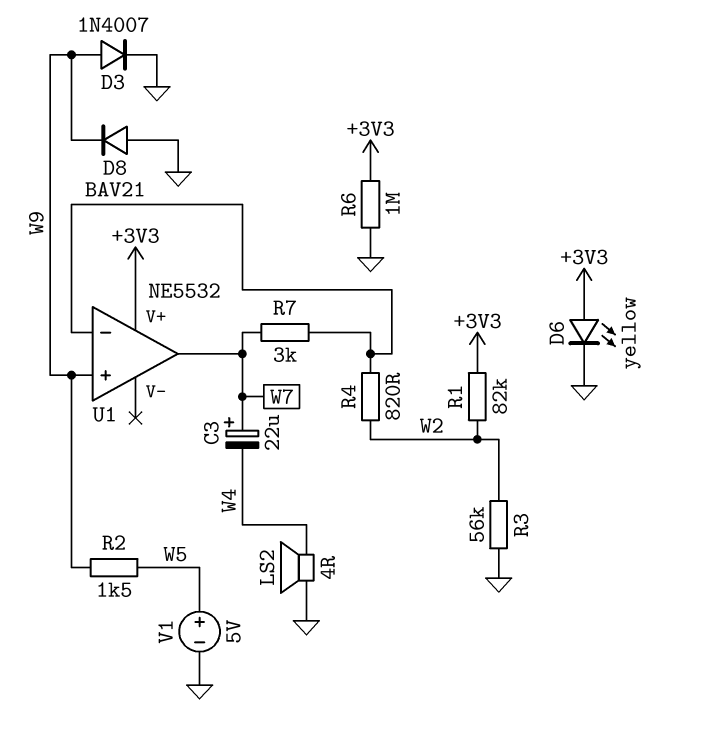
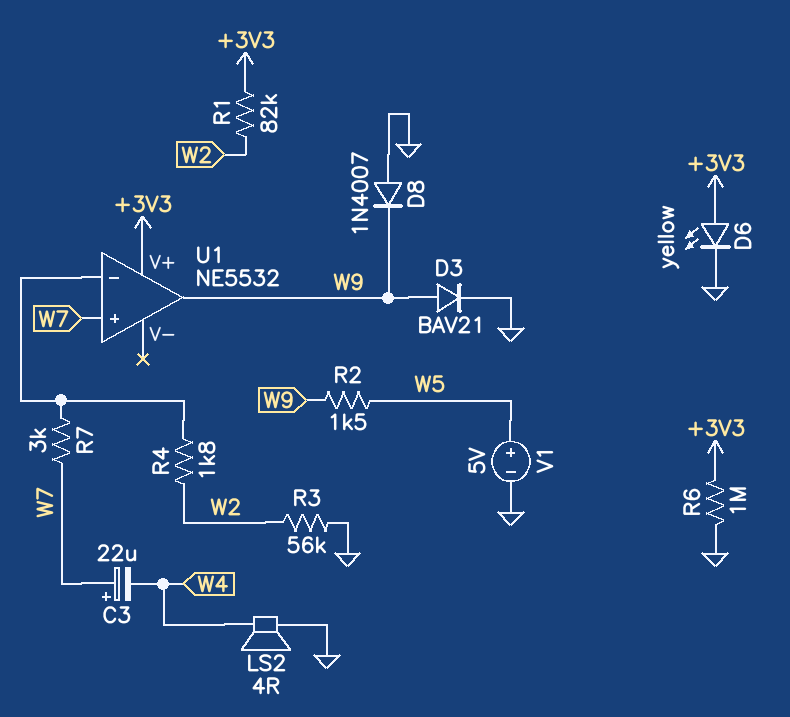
D3: diode 1N4007 (A W9, K GND) -> diode BAV21 (A W9, K GND)
D8: diode BAV21 (A GND, K W9) -> diode 1N4007 (A GND, K W9)
R4: 820 (U1/in-, W2) -> 1.8k (U1/in-, W2)
U1 pin in+: W9 -> W7
U1 pin out: W7 -> W9

